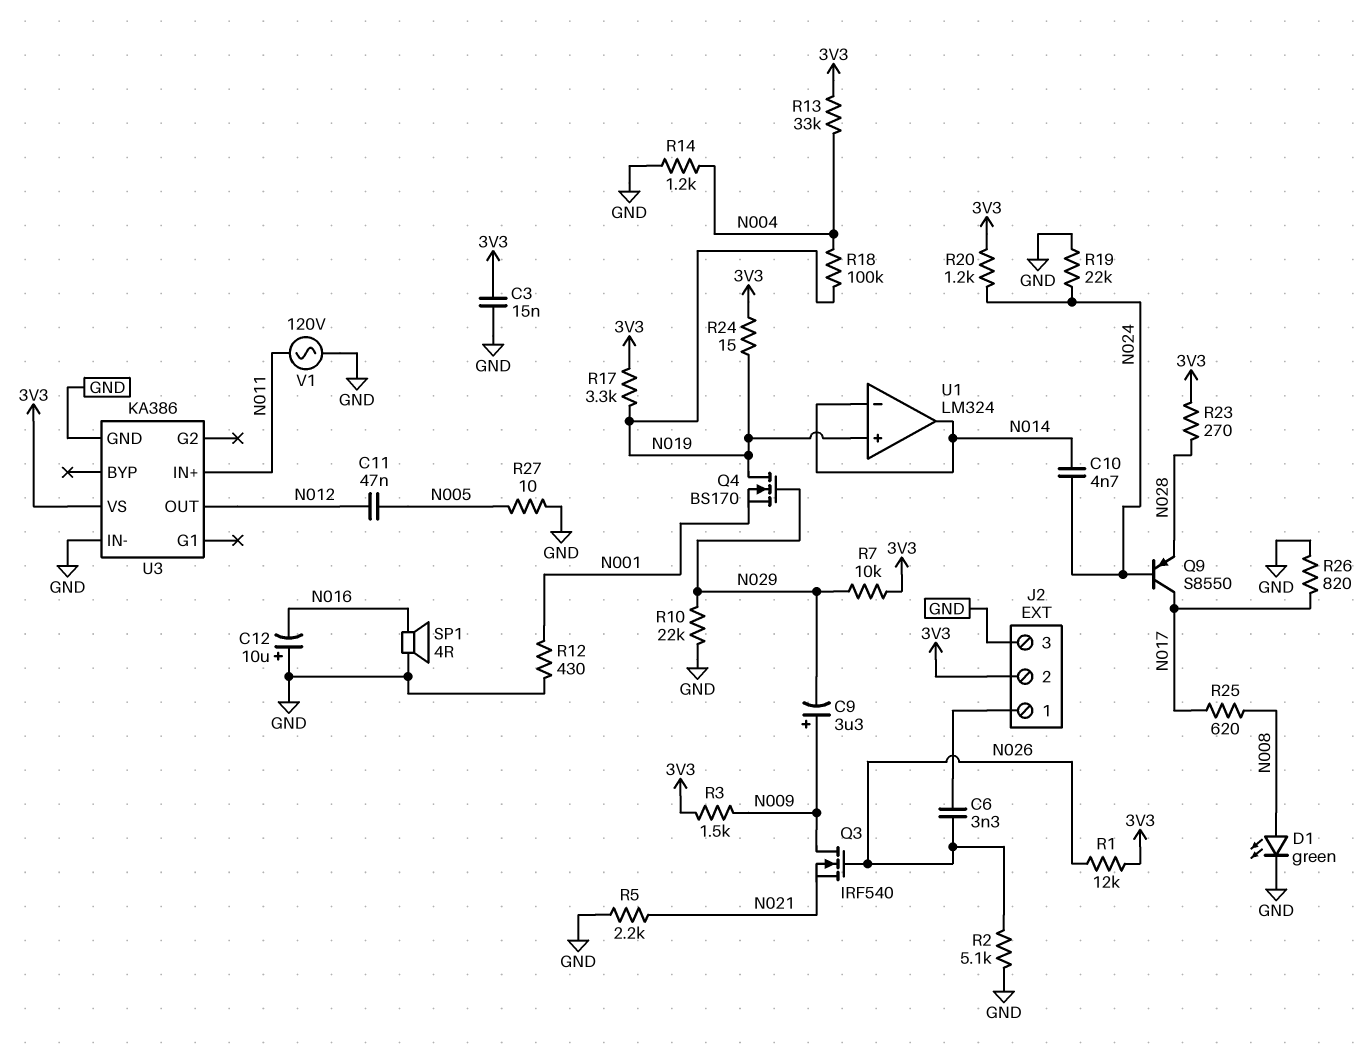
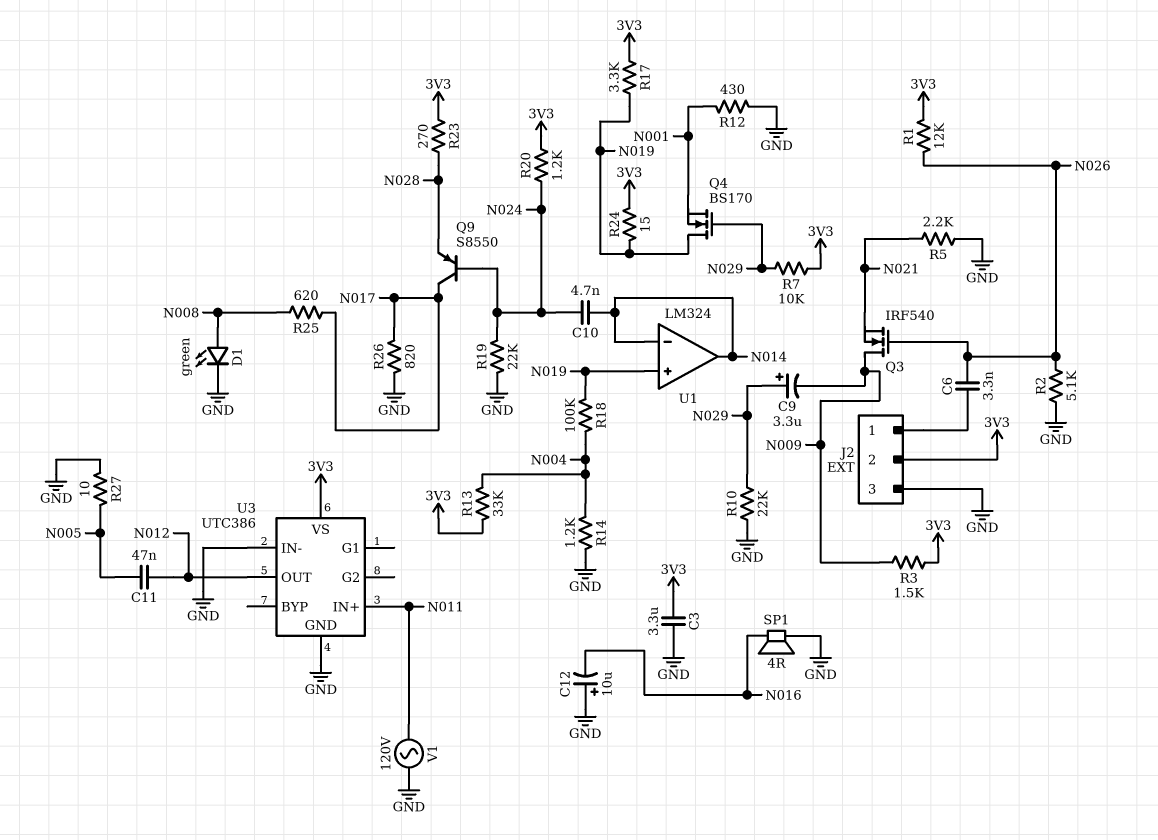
C3: 15nF (3V3, GND) -> 3.3uF (3V3, GND)
C9: 3.3uF (plus N009, minus N029) -> 3.3uF (plus N029, minus N009)
U3: KA386 -> UTC386

